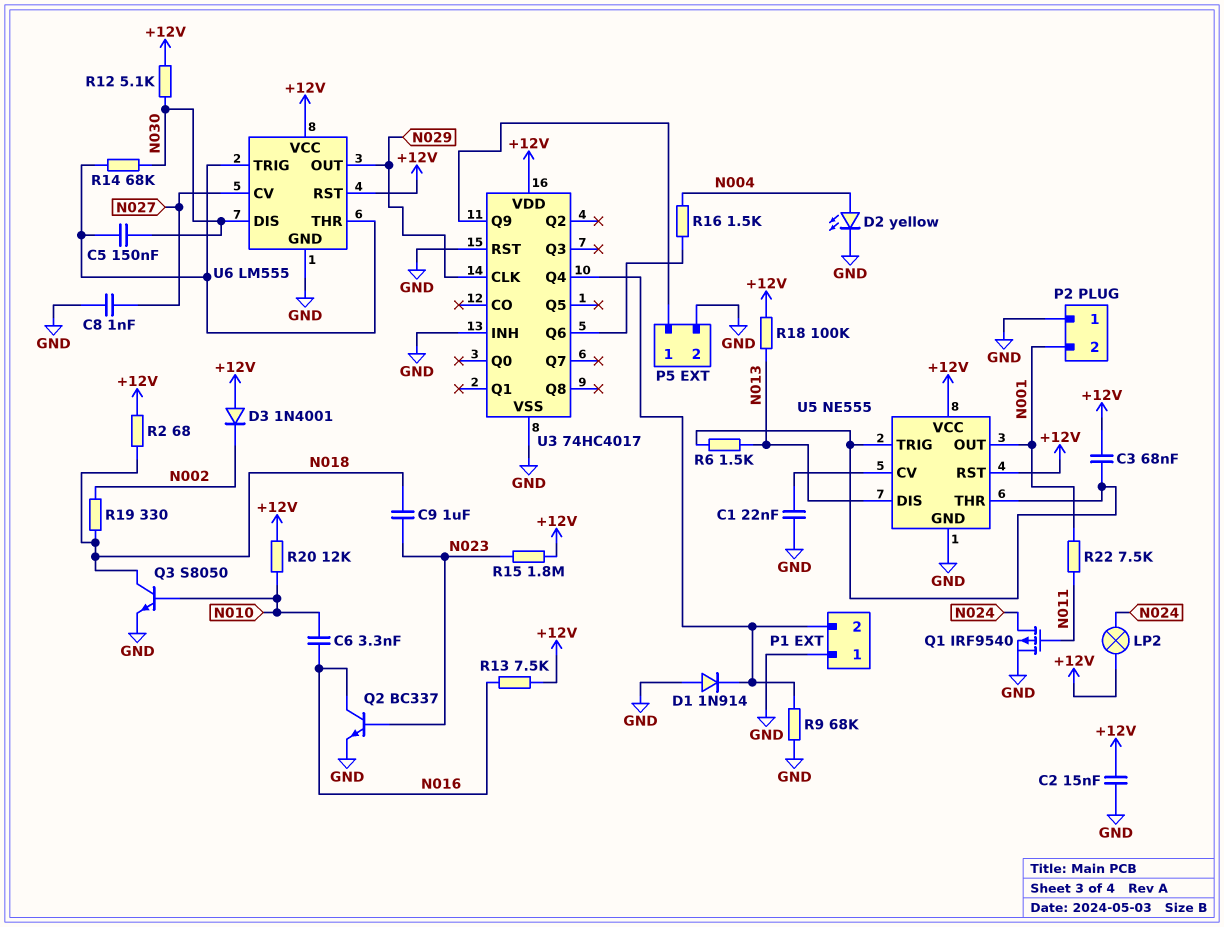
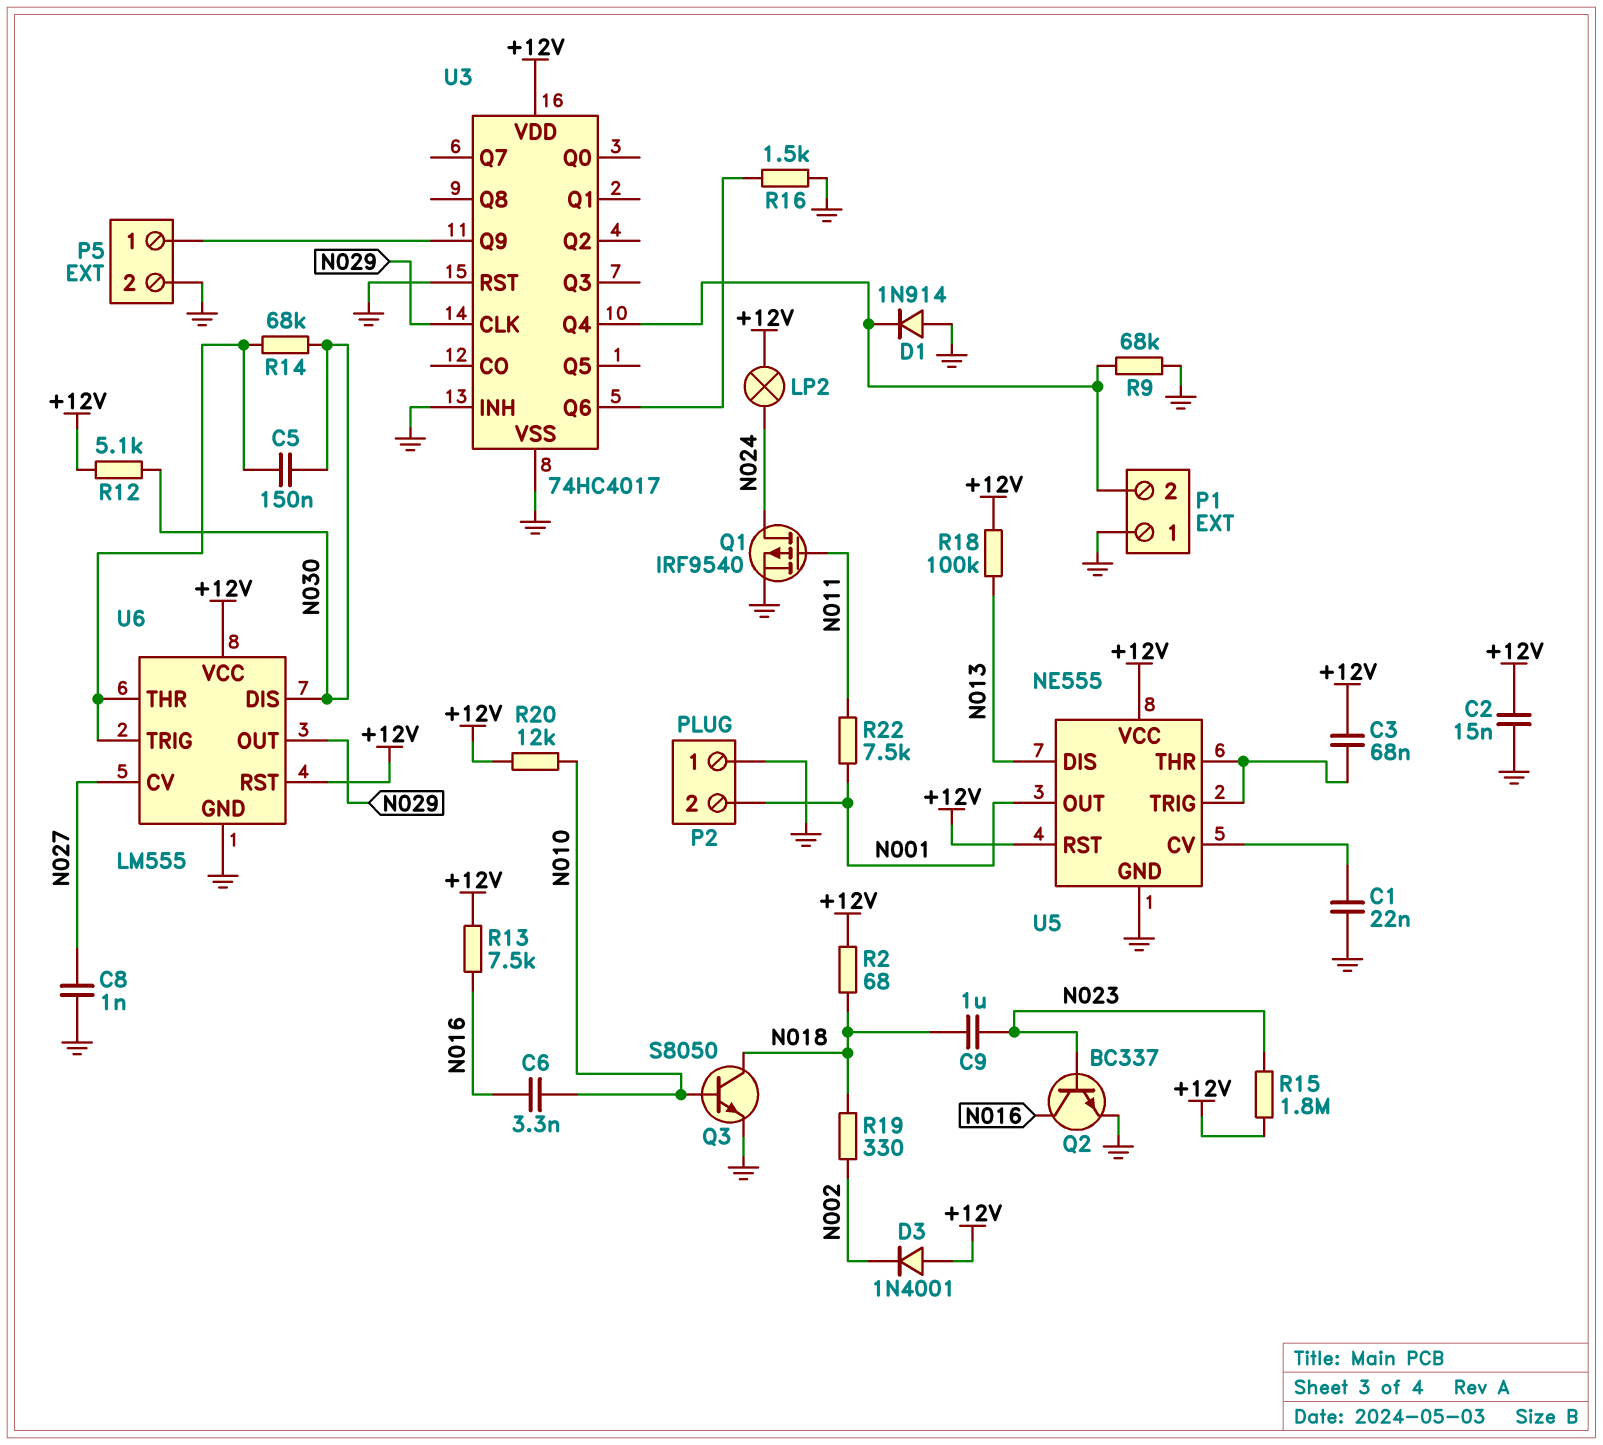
D2: LED yellow (A N004, K GND) -> none
R6: 1.5k (N013, U5/THR) -> none
R16: 1.5k (N004, U3/Q6) -> 1.5k (GND, U3/Q6)

